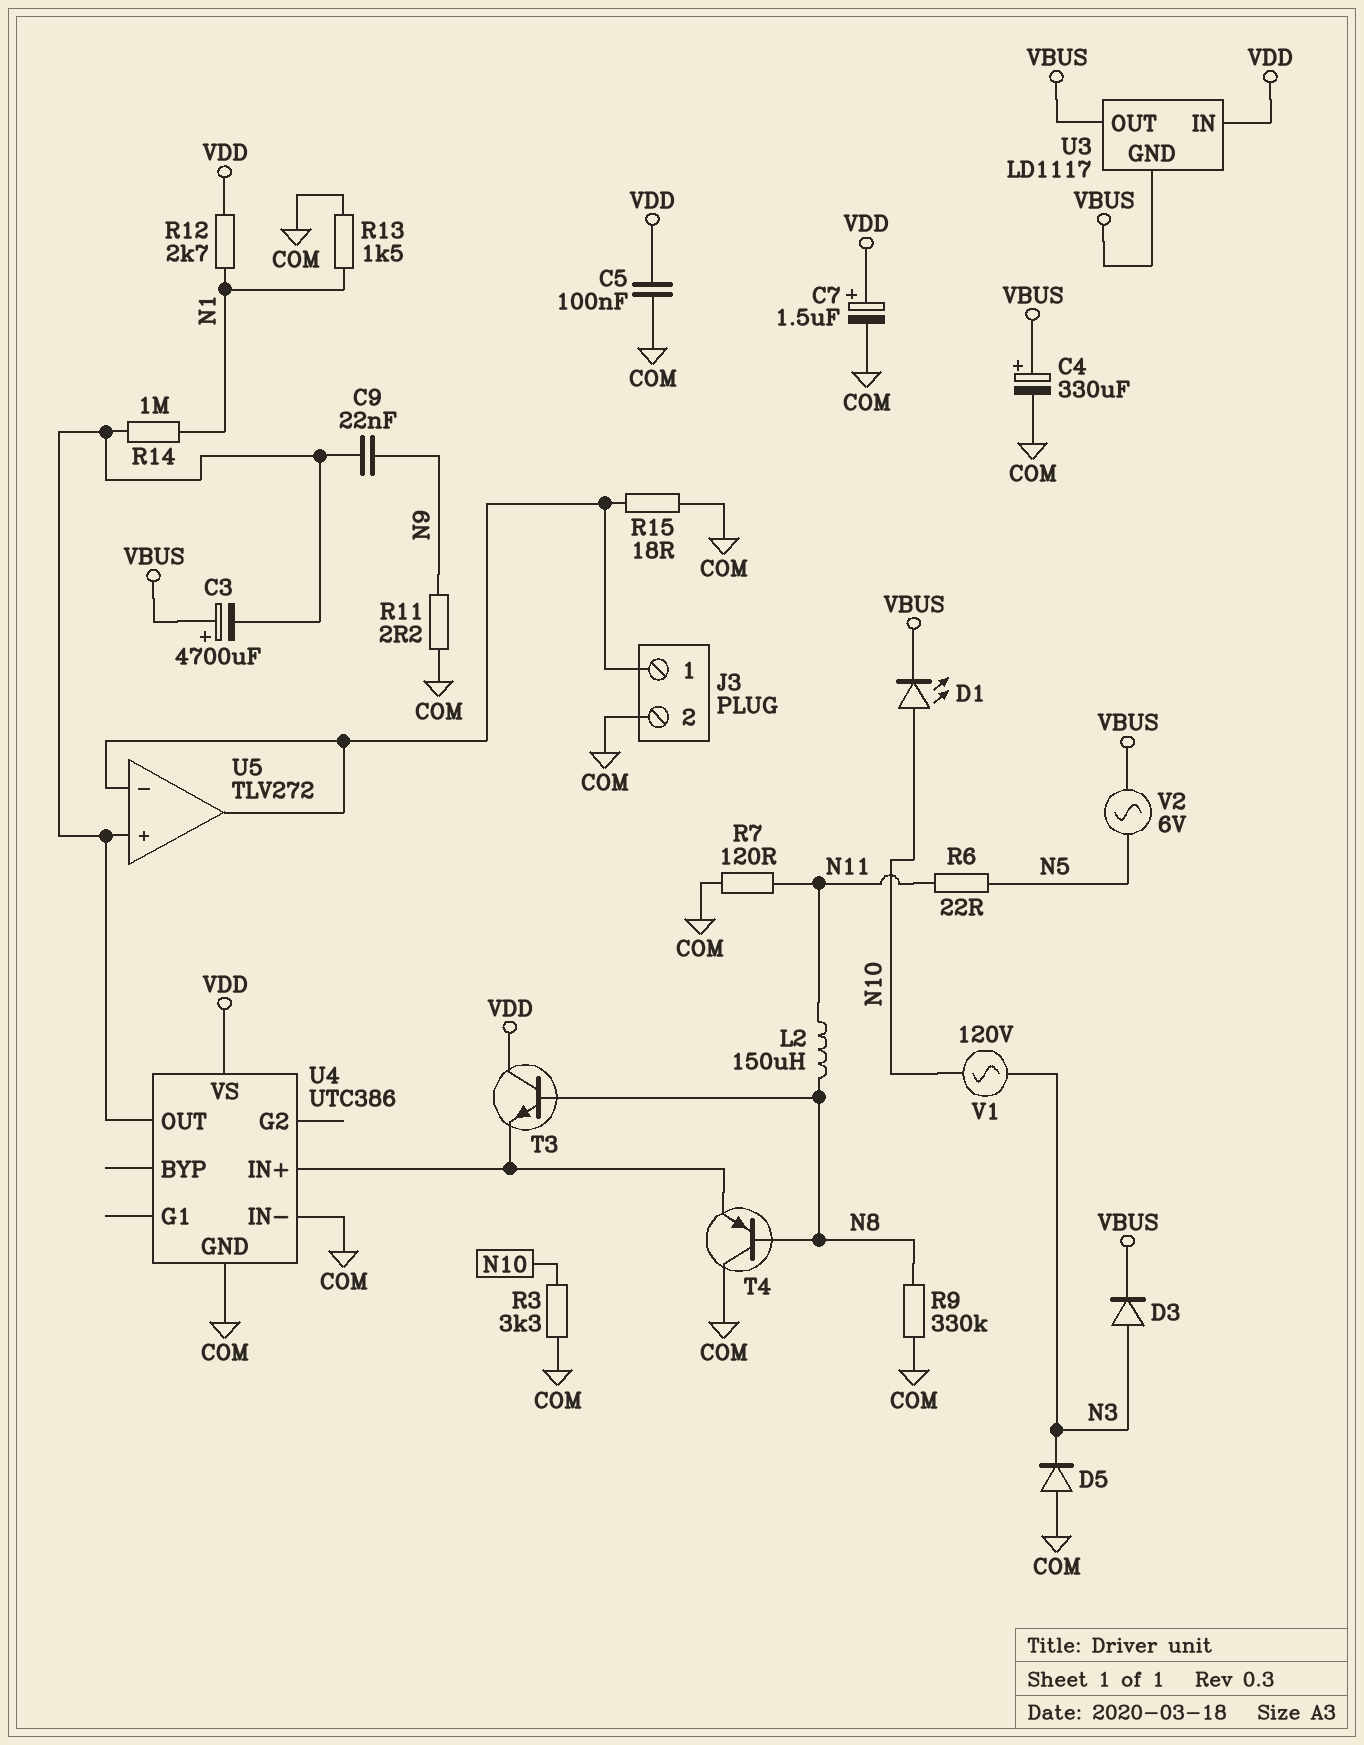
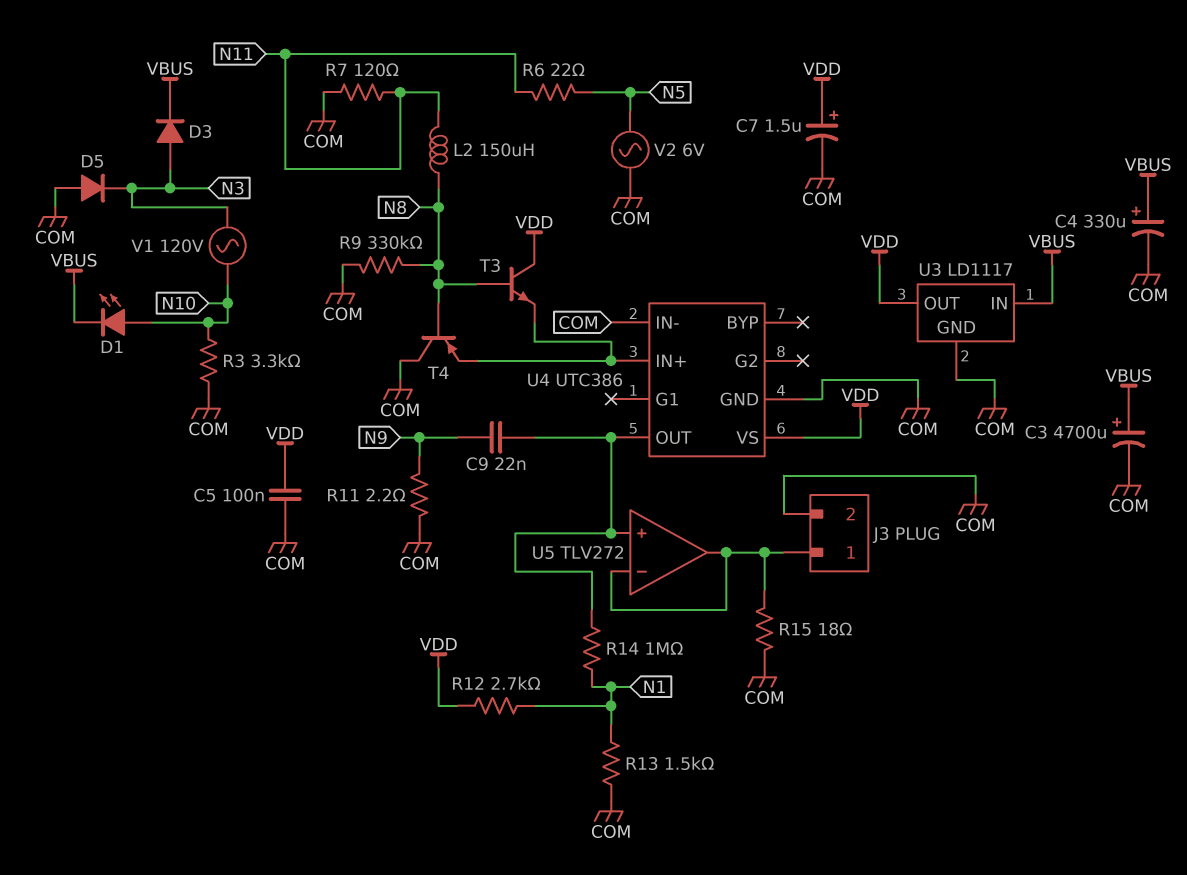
C3: 4700uF (plus VBUS, minus U4/OUT) -> 4700uF (plus VBUS, minus COM)
U3 pin GND: VBUS -> COM
U3 pin IN: VDD -> VBUS
U3 pin OUT: VBUS -> VDD
V2: AC 6V (N5, VBUS) -> AC 6V (COM, N5)

